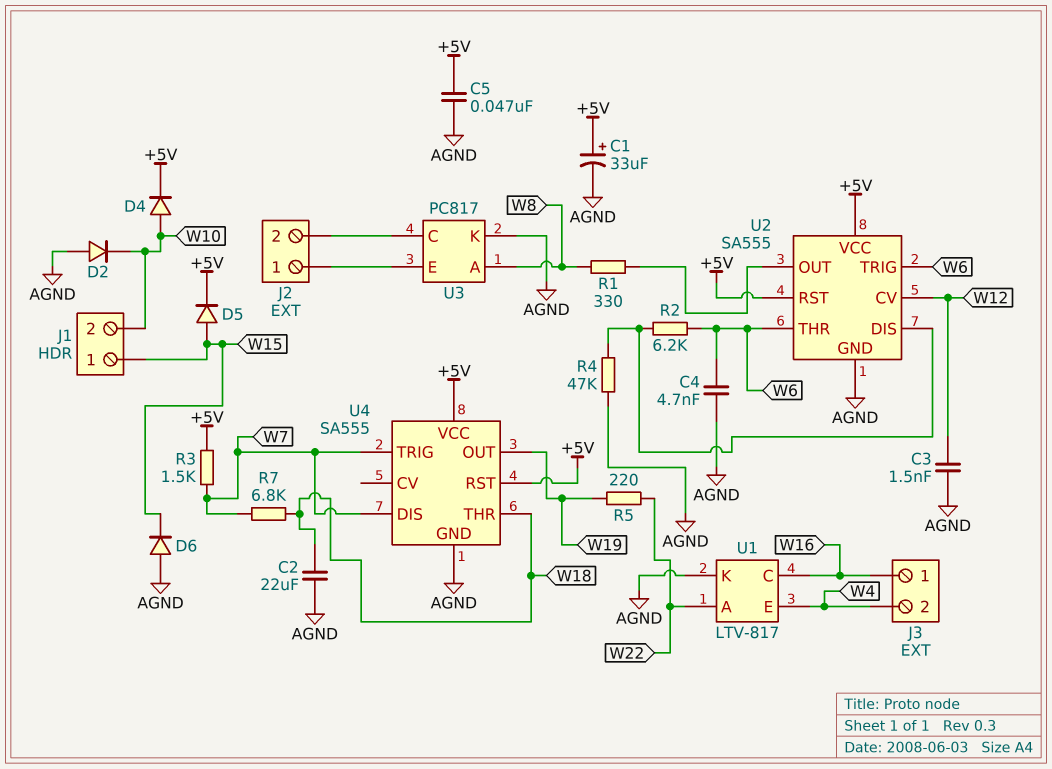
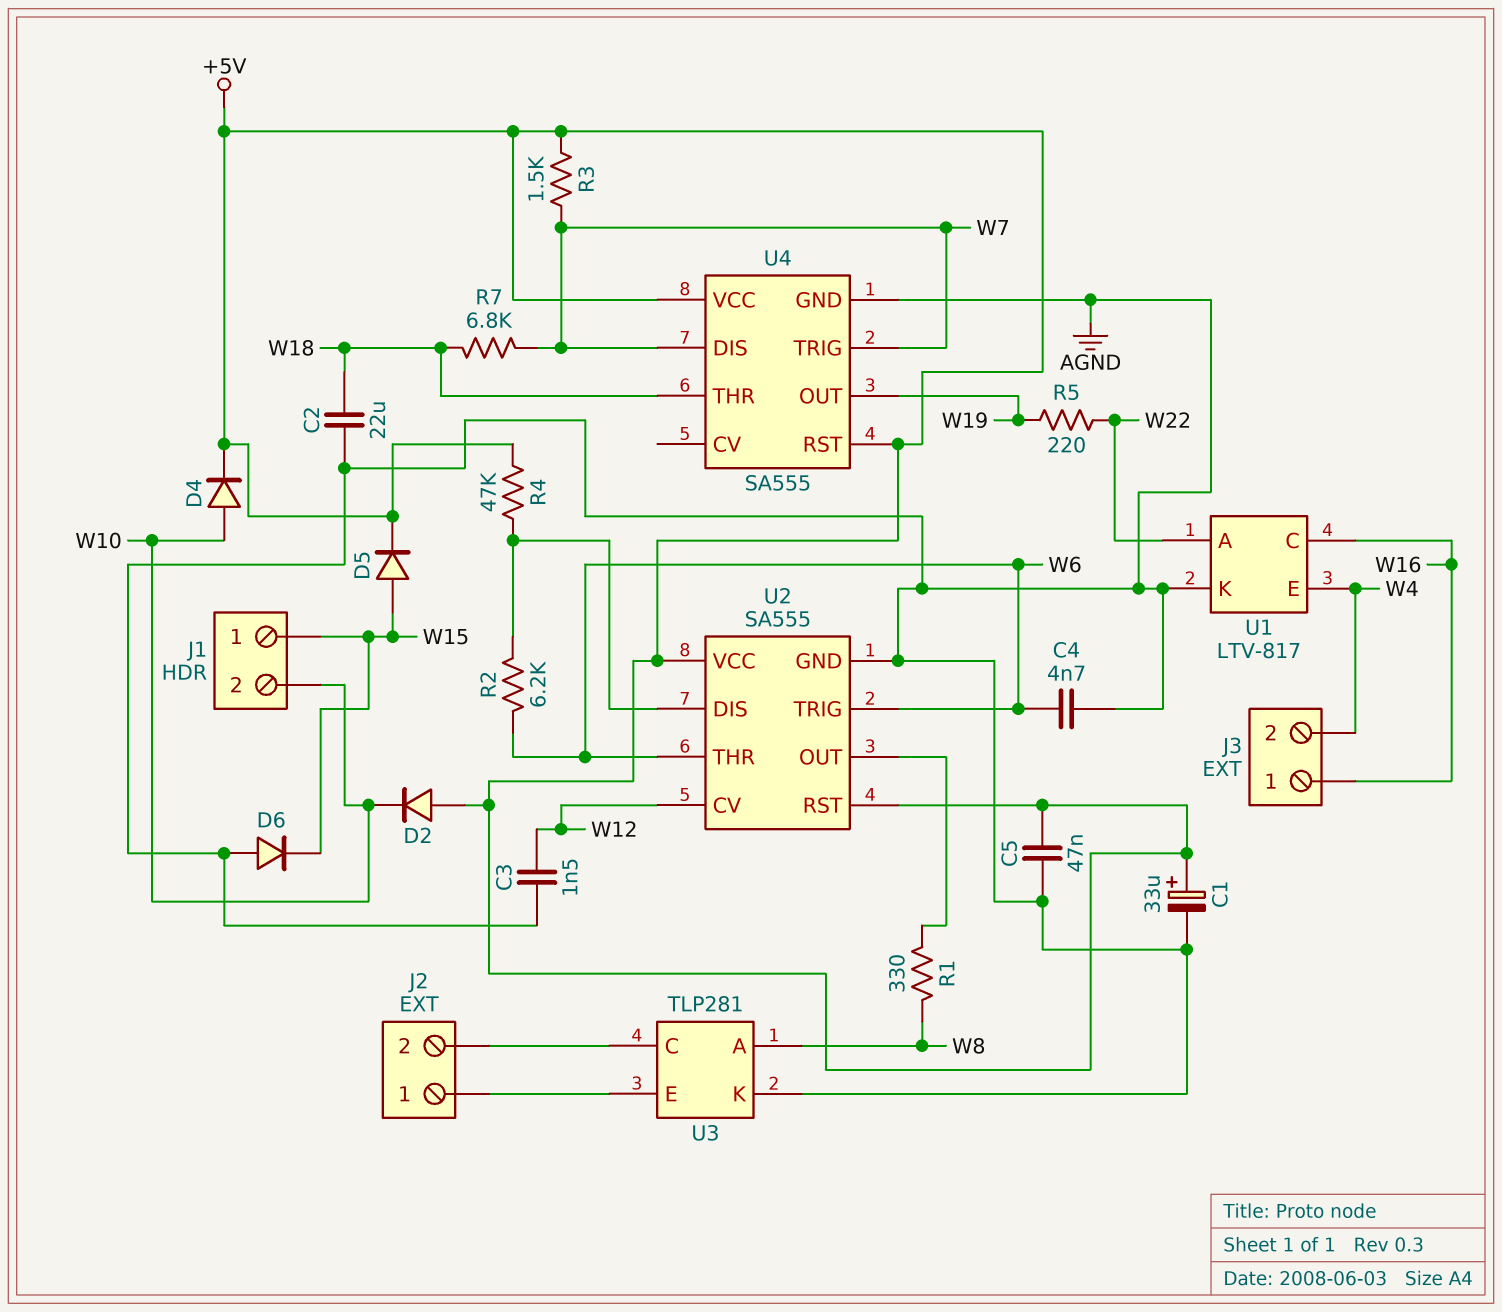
D2: diode (A AGND, K W10) -> diode (A +5V, K W10)
R4: 47k (AGND, U2/DIS) -> 47k (+5V, U2/DIS)
U3: PC817 -> TLP281

